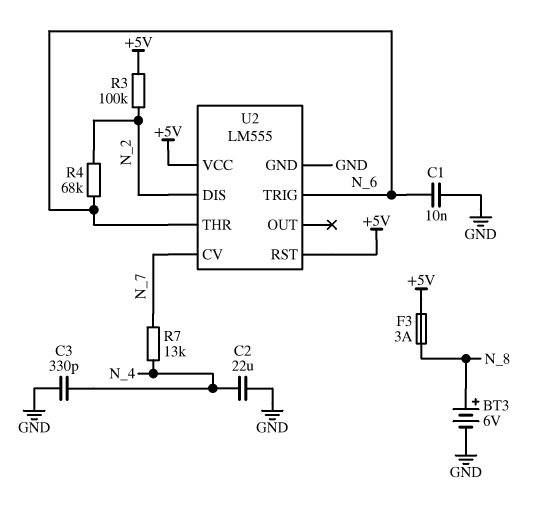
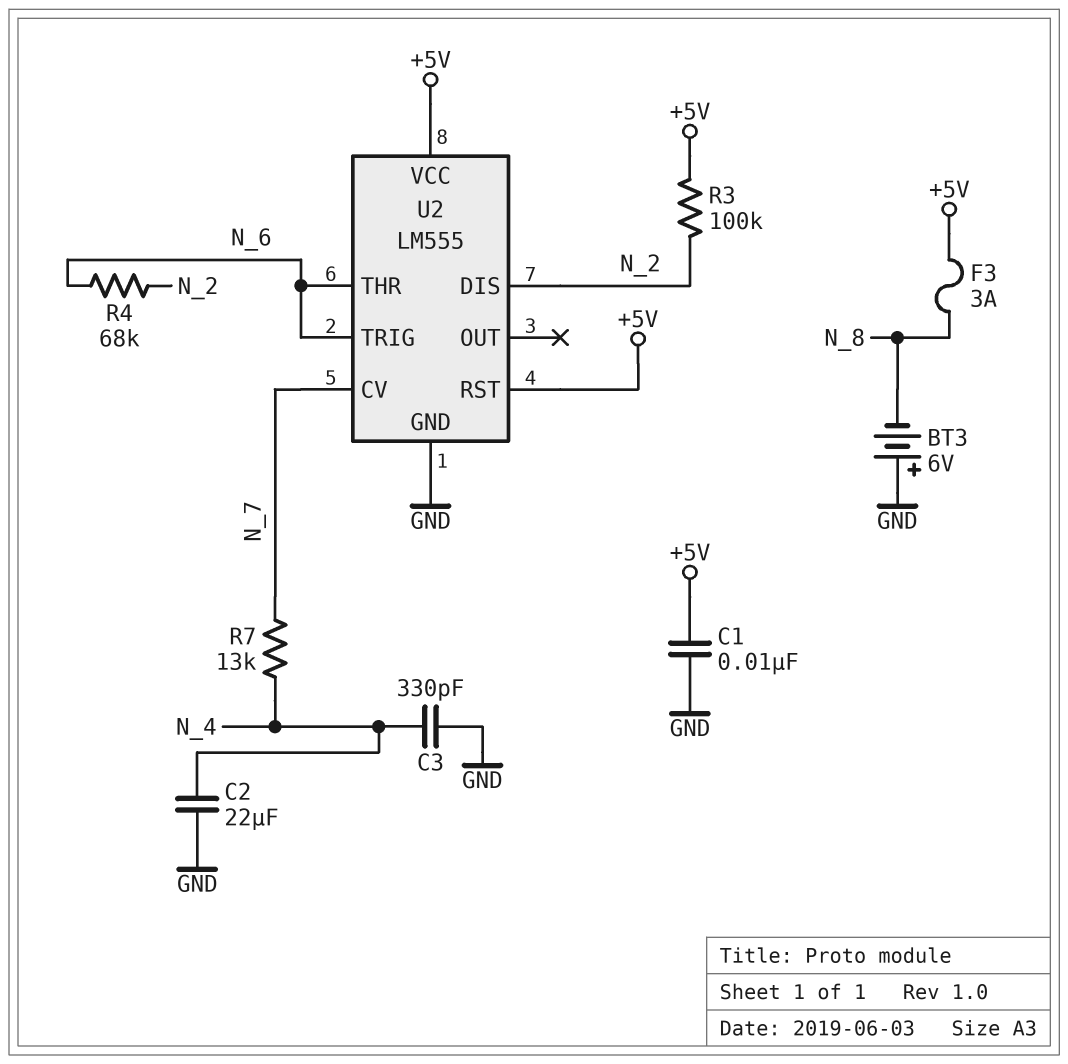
BT3: 6V (plus N_8, minus GND) -> 6V (plus GND, minus N_8)
C1: 10nF (GND, N_6) -> 10nF (+5V, GND)

